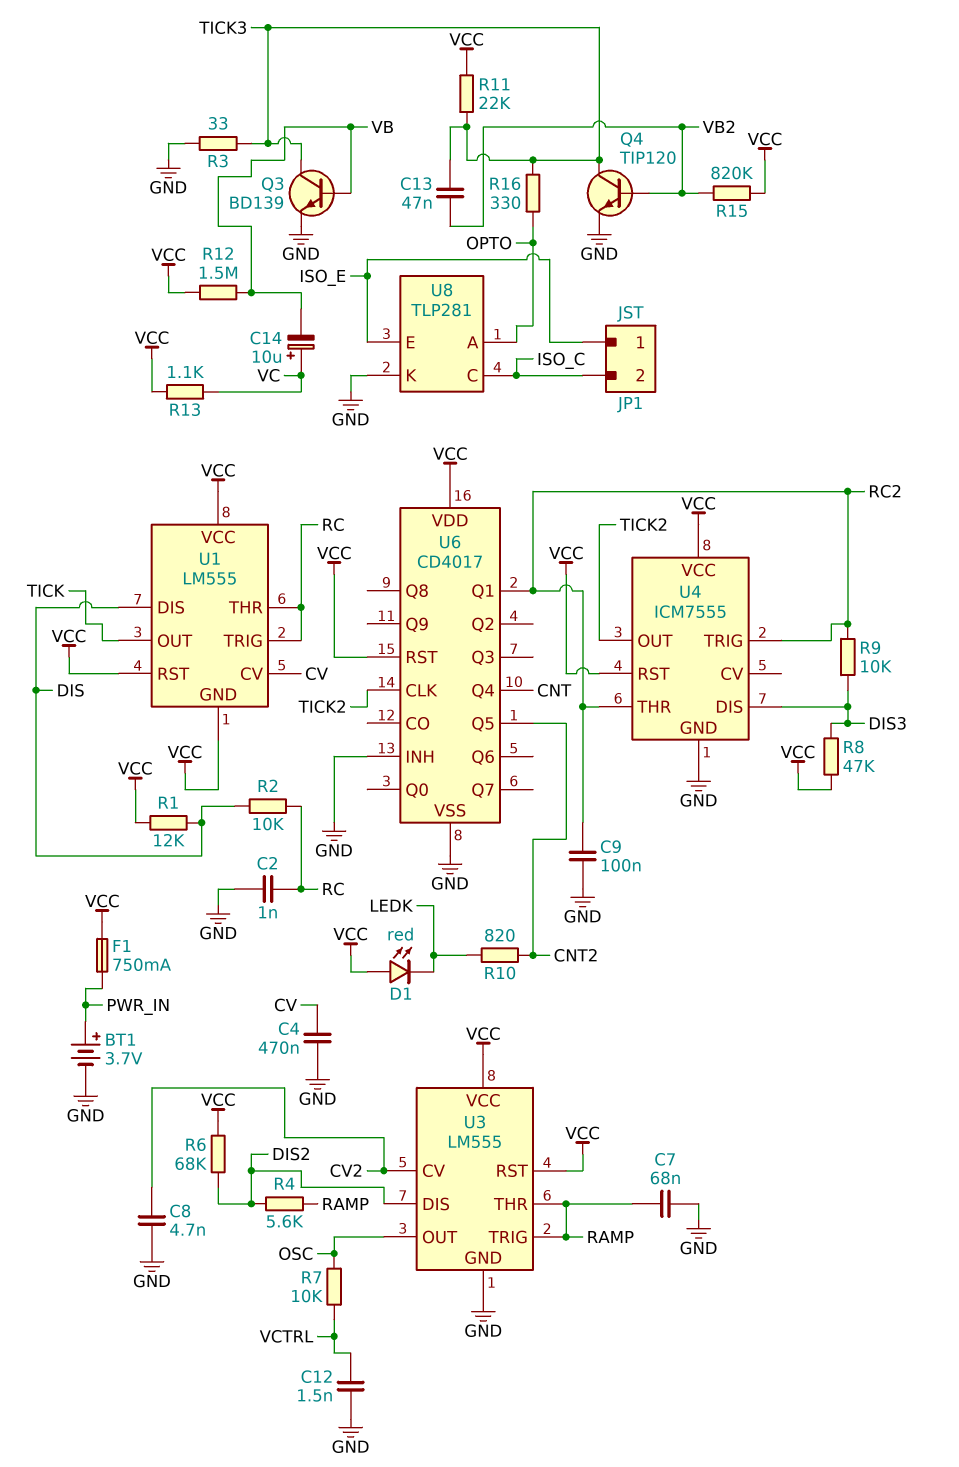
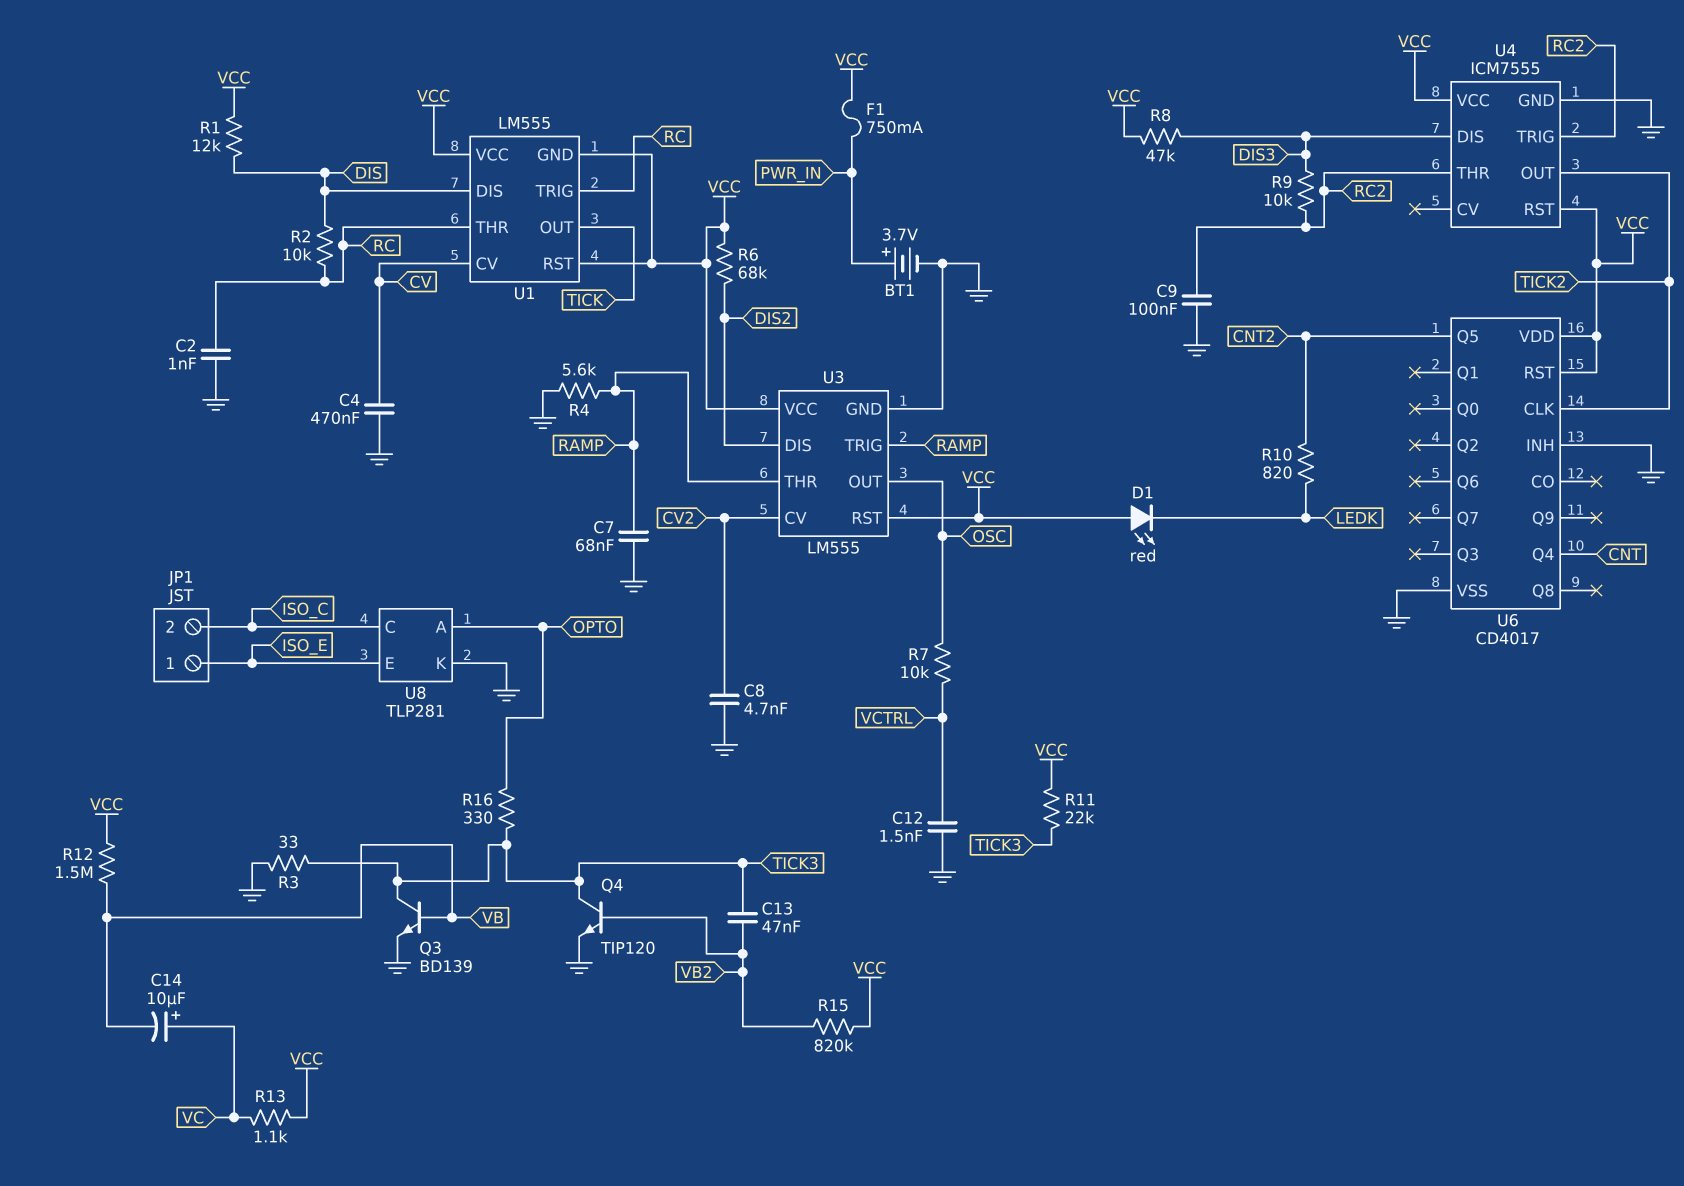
R4: 5.6k (DIS2, RAMP) -> 5.6k (GND, RAMP)
U6 pin Q1: RC2 -> none

